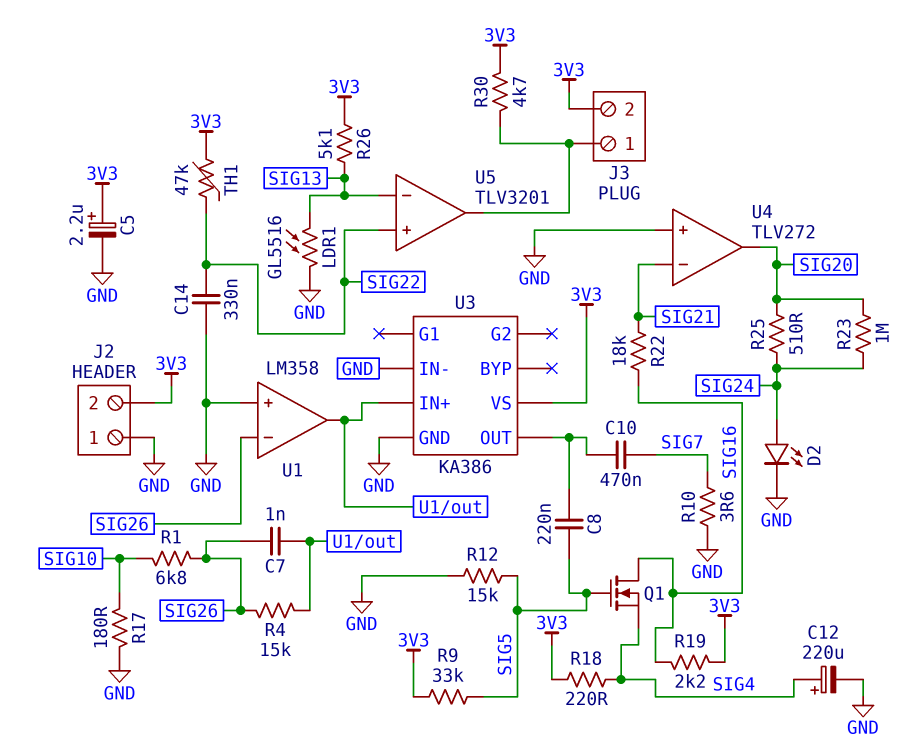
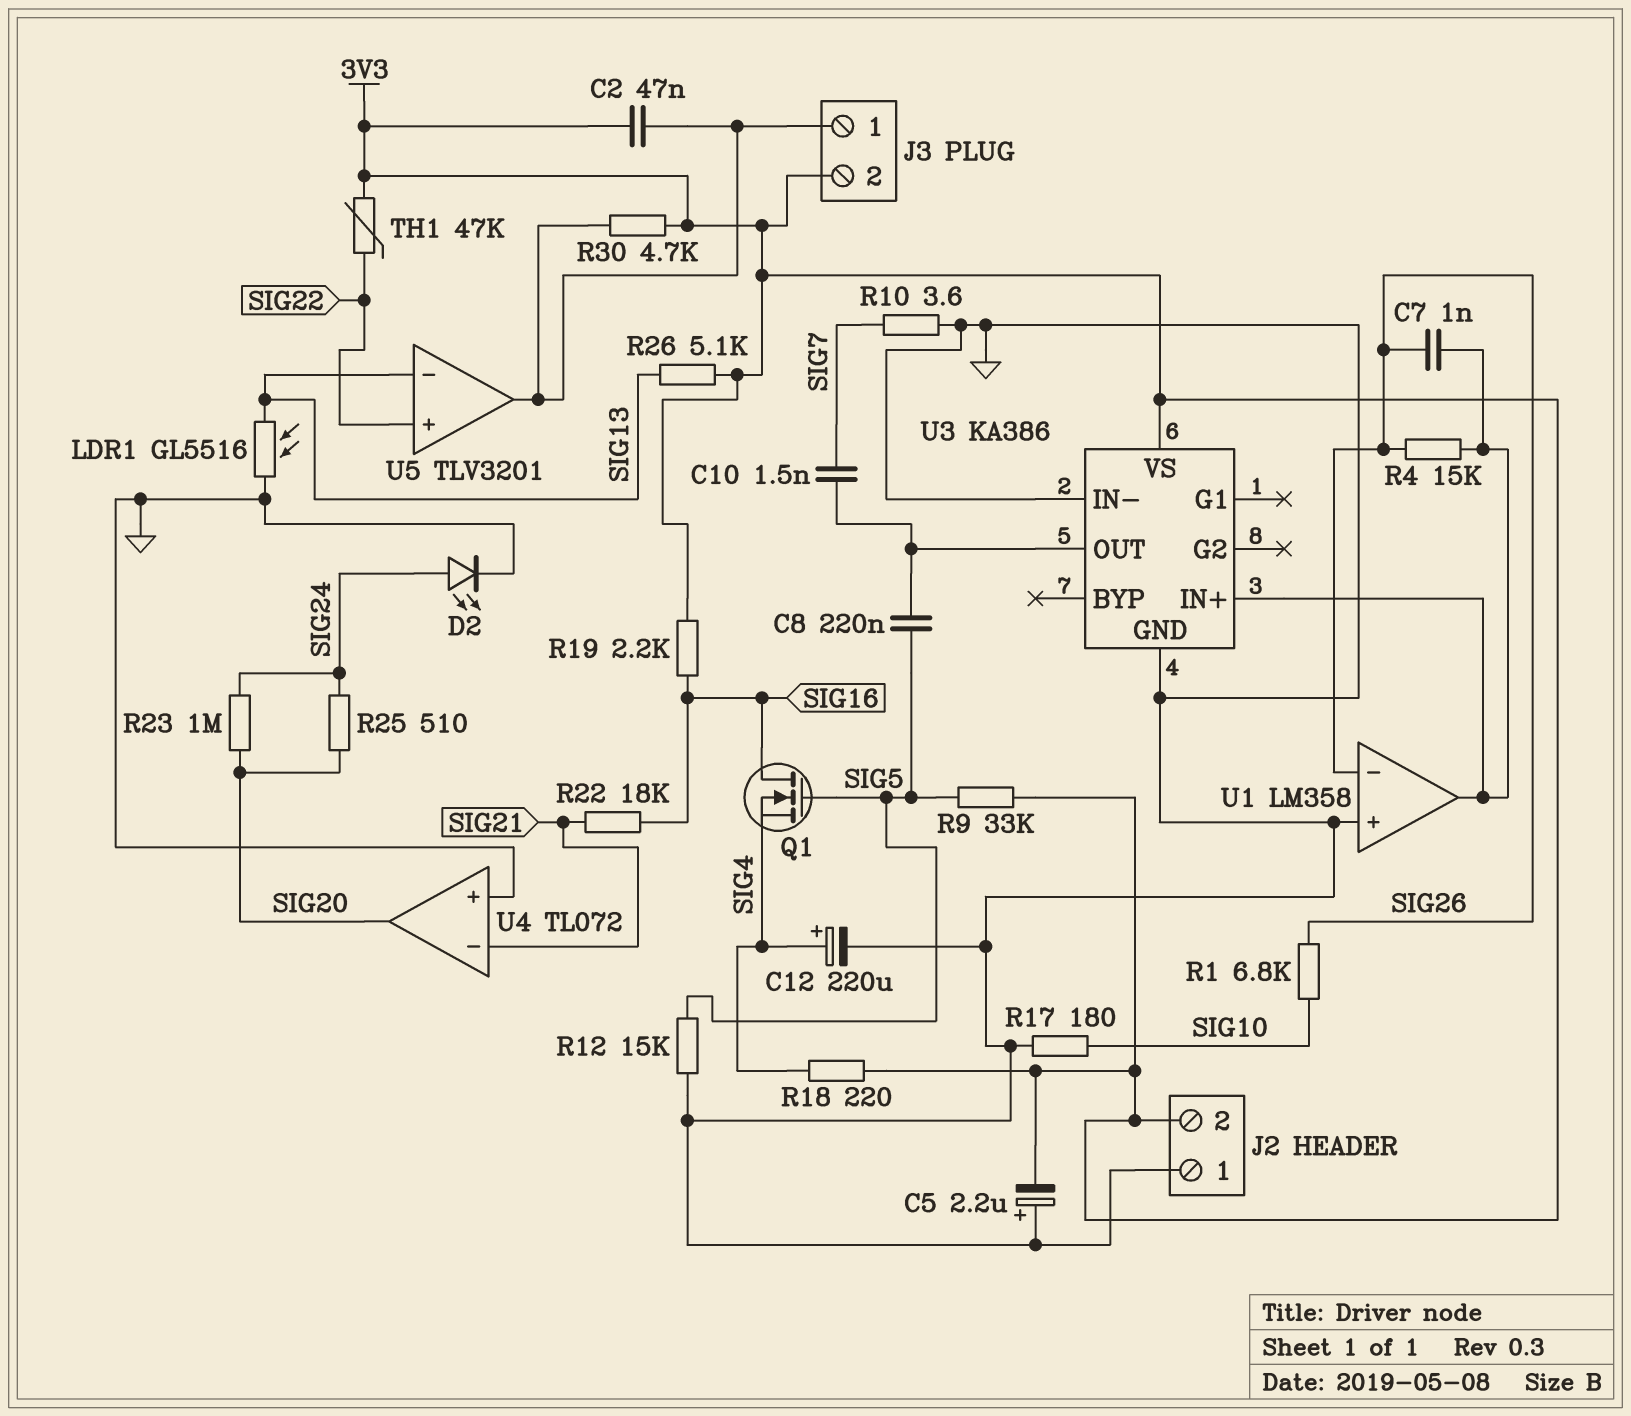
C2: none -> 47nF (3V3, J3/1)
C5: 2.2uF (plus 3V3, minus GND) -> 2.2uF (plus GND, minus 3V3)
C10: 470nF (SIG7, U3/OUT) -> 1.5nF (SIG7, U3/OUT)
C14: 330nF (GND, SIG22) -> none
U4: TLV272 -> TL072

